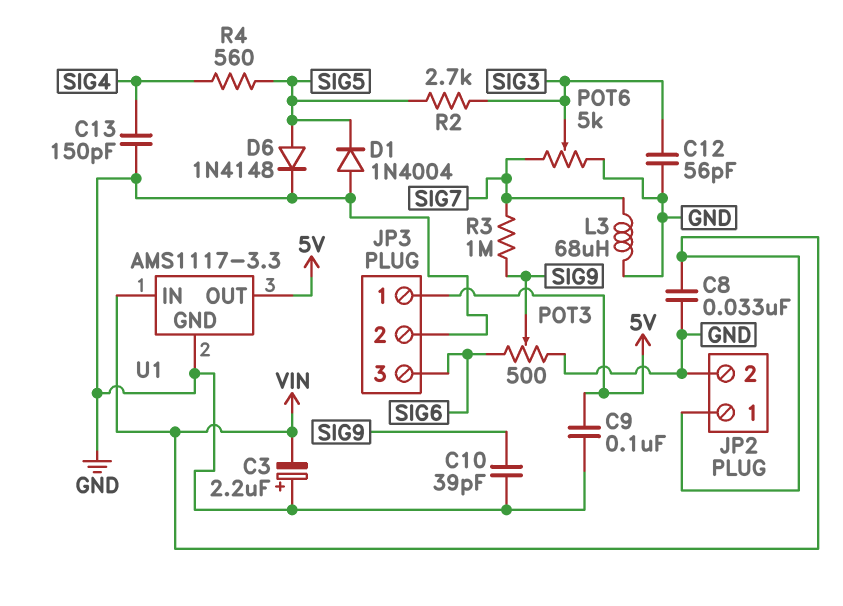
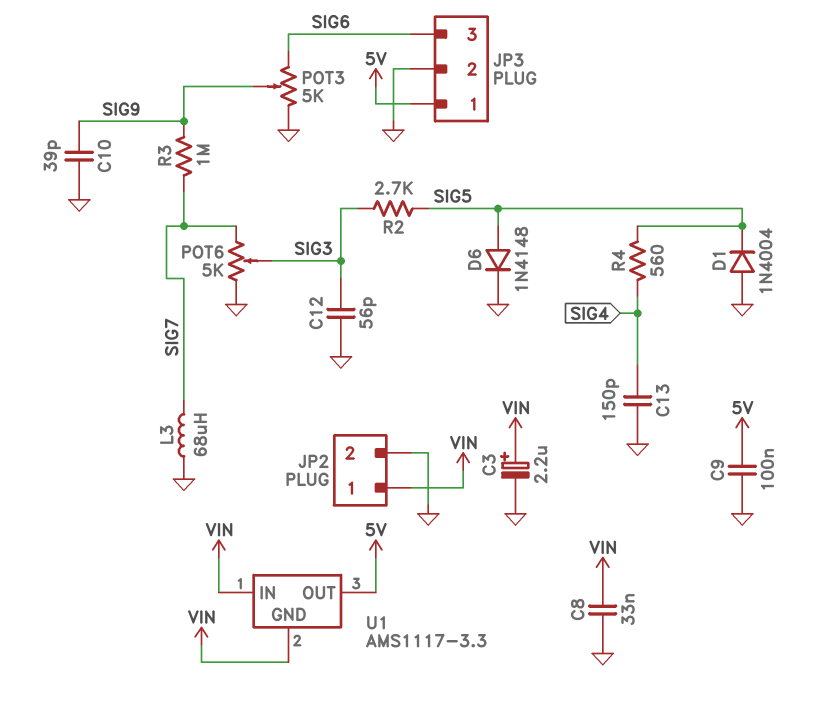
C3: 2.2uF (plus GND, minus VIN) -> 2.2uF (plus VIN, minus GND)
POT3: 500 (GND, SIG6, wiper SIG9) -> 5k (GND, SIG6, wiper SIG9)
U1 pin GND: GND -> VIN

